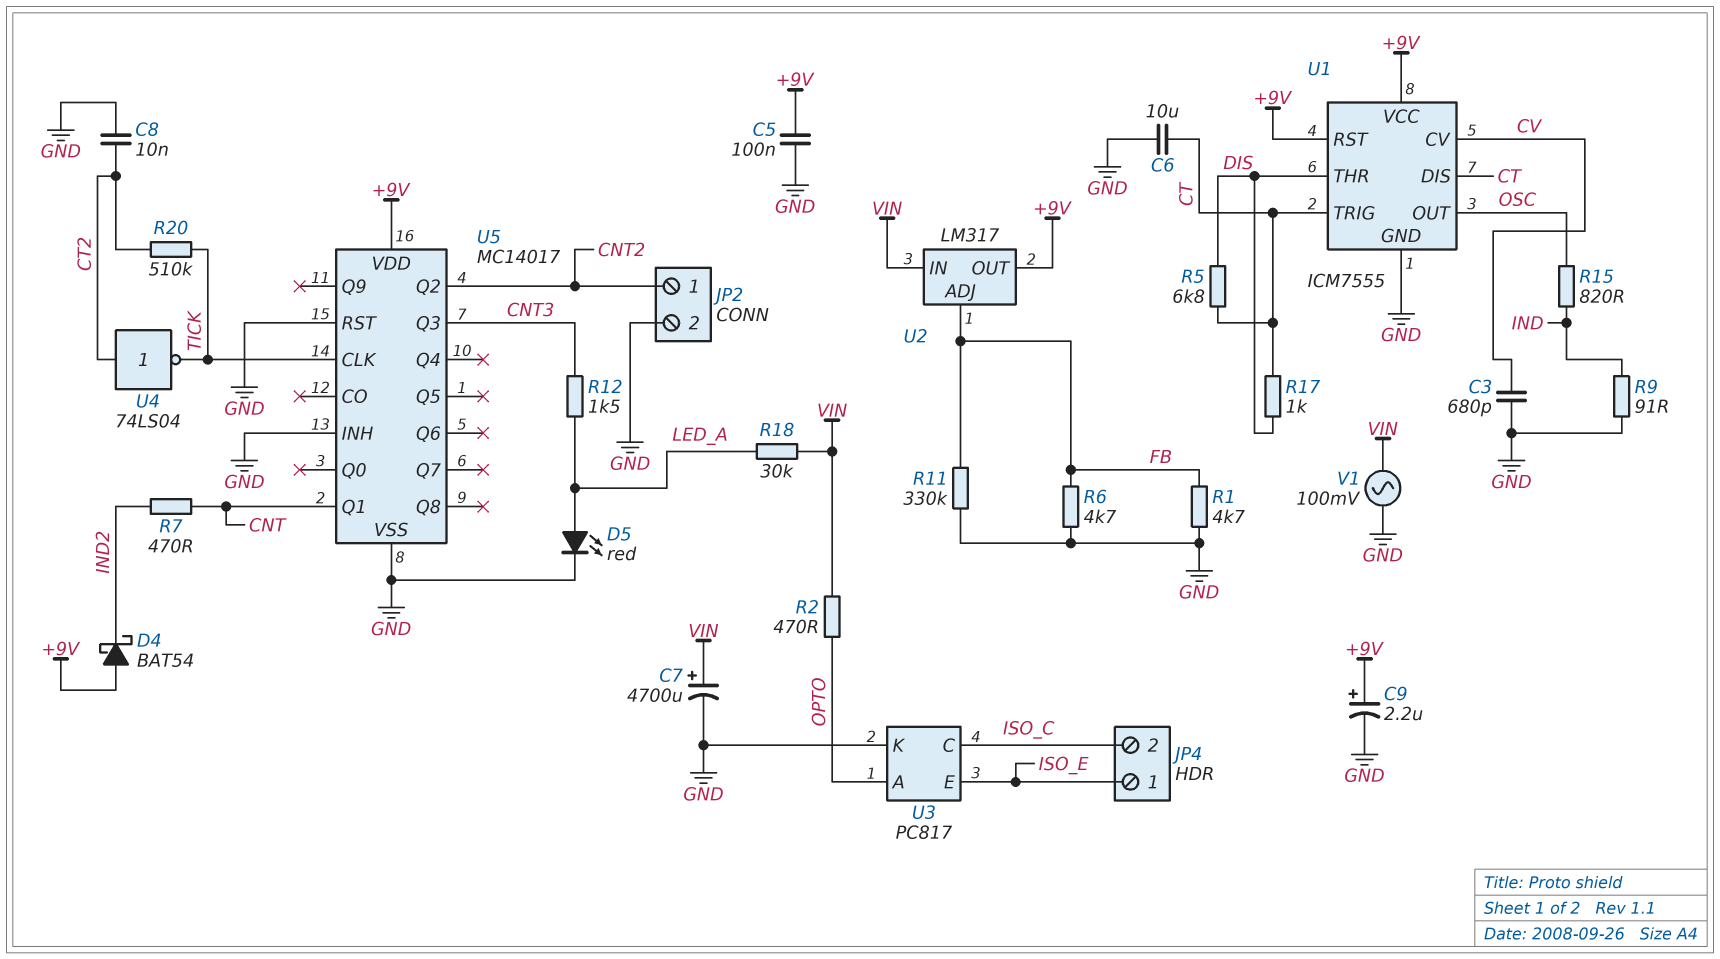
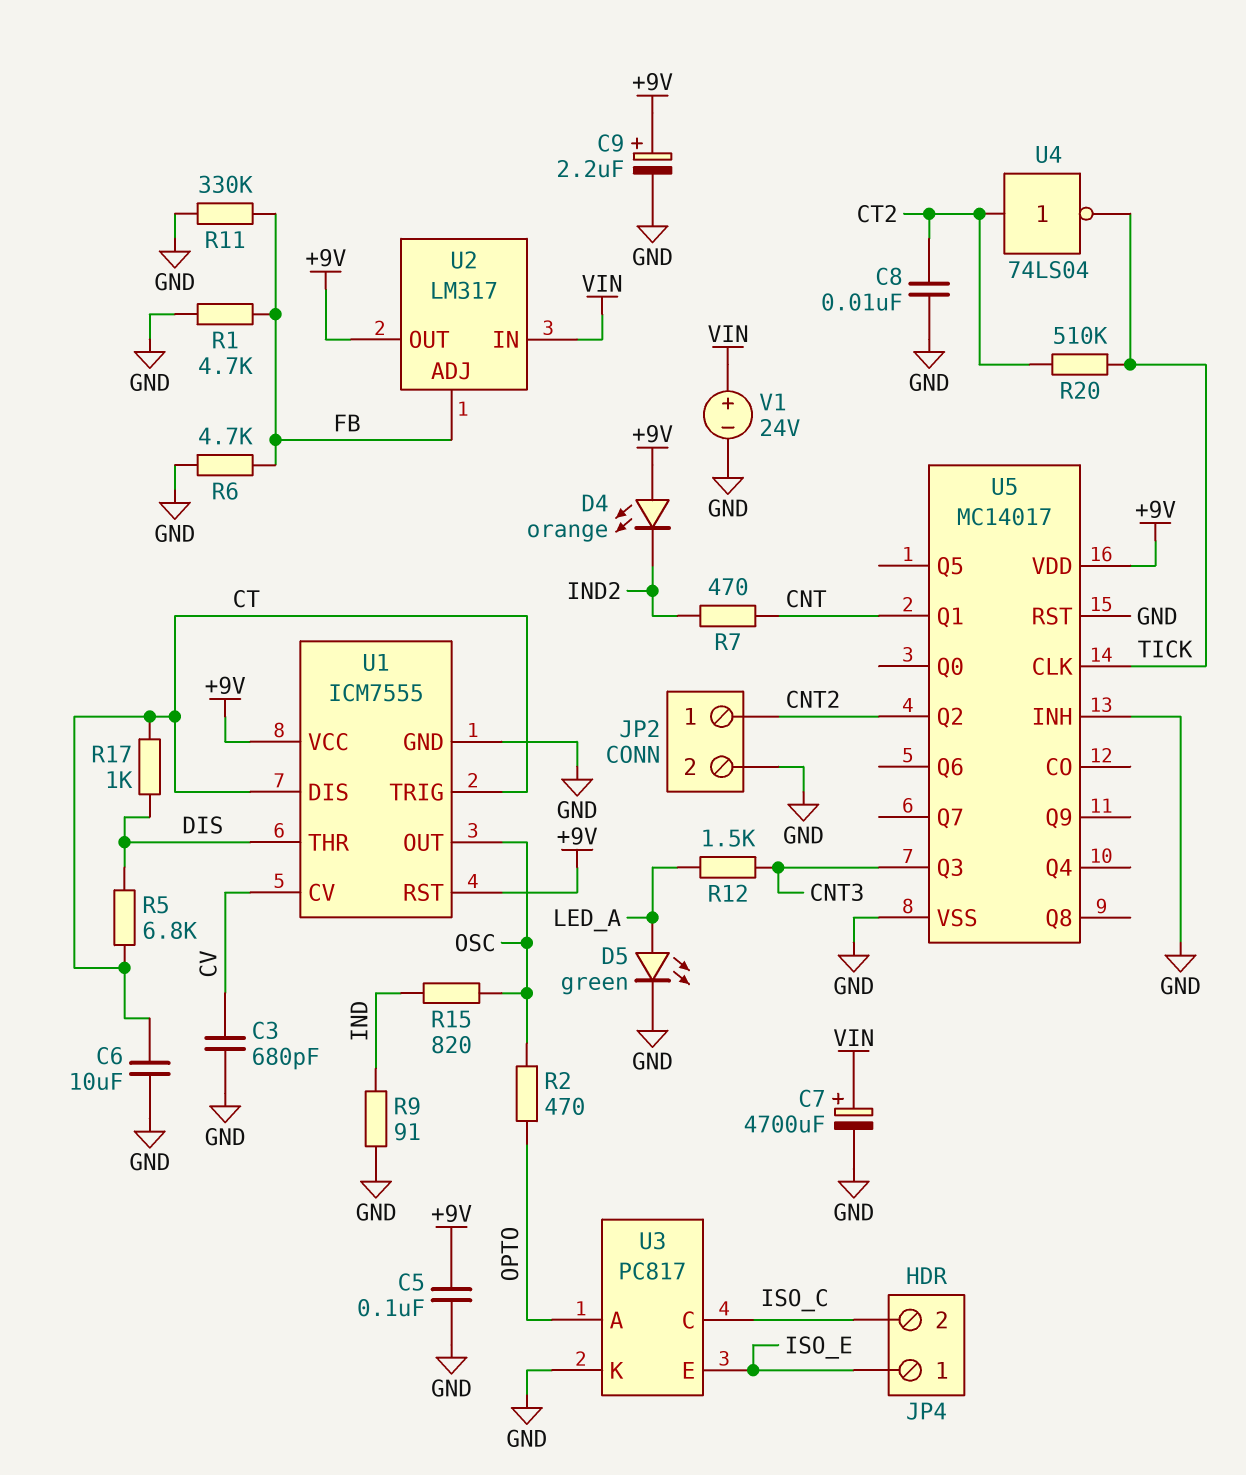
D4: schottky BAT54 (A +9V, K IND2) -> LED orange (A +9V, K IND2)
D5: LED red (A LED_A, K GND) -> LED green (A LED_A, K GND)
R2: 470 (OPTO, VIN) -> 470 (OPTO, OSC)
R18: 30k (LED_A, VIN) -> none
V1: AC 100mV (GND, VIN) -> 24V (plus VIN, minus GND)

